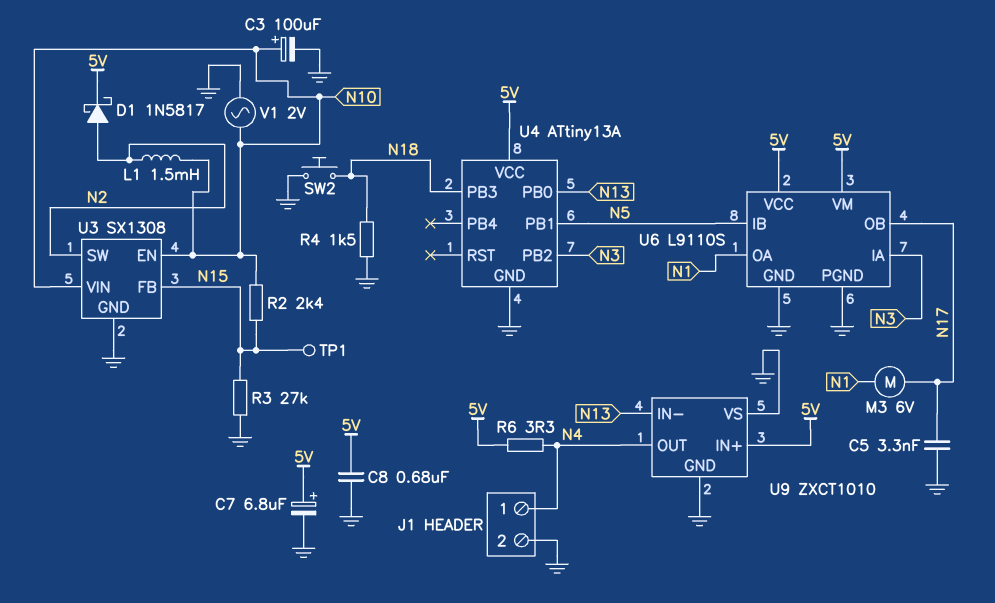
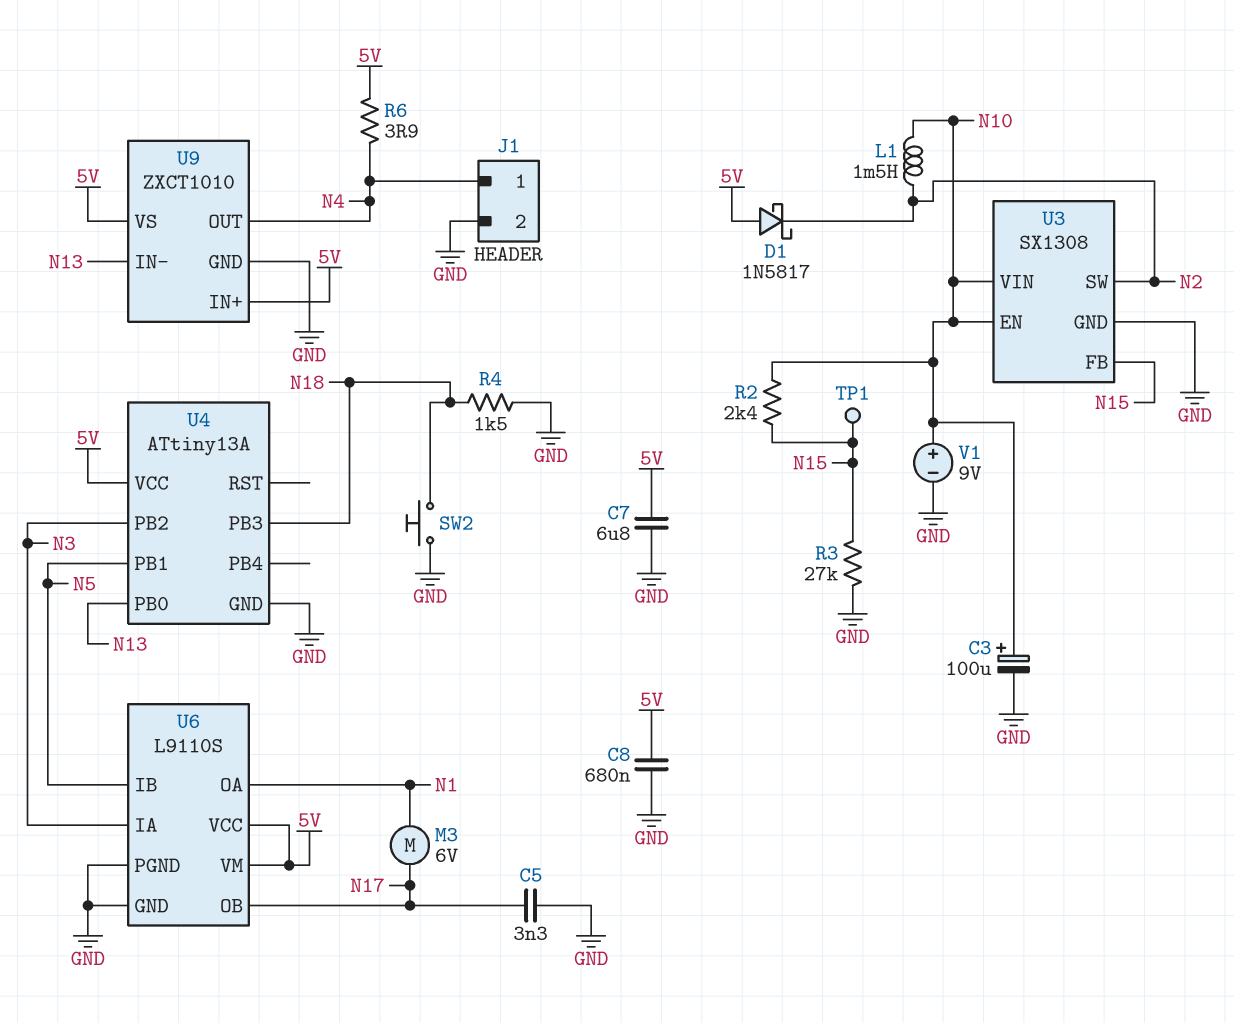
C7: 6.8uF (plus 5V, minus GND) -> 6.8uF (5V, GND)
D1: schottky 1N5817 (A N2, K 5V) -> schottky 1N5817 (A 5V, K N2)
R6: 3.3 (5V, N4) -> 3.9 (5V, N4)
U9 pin VS: GND -> 5V
V1: AC 2V (GND, N10) -> 9V (plus N10, minus GND)

